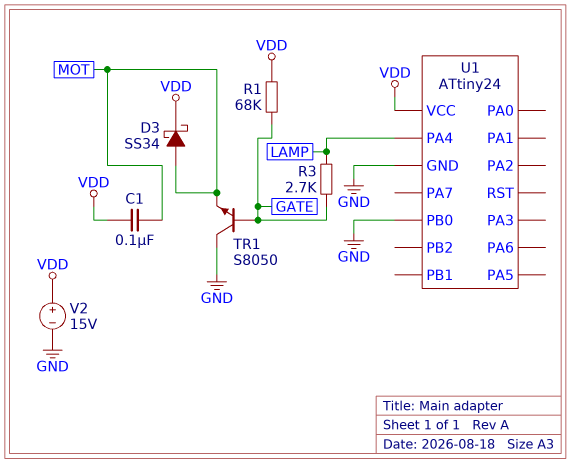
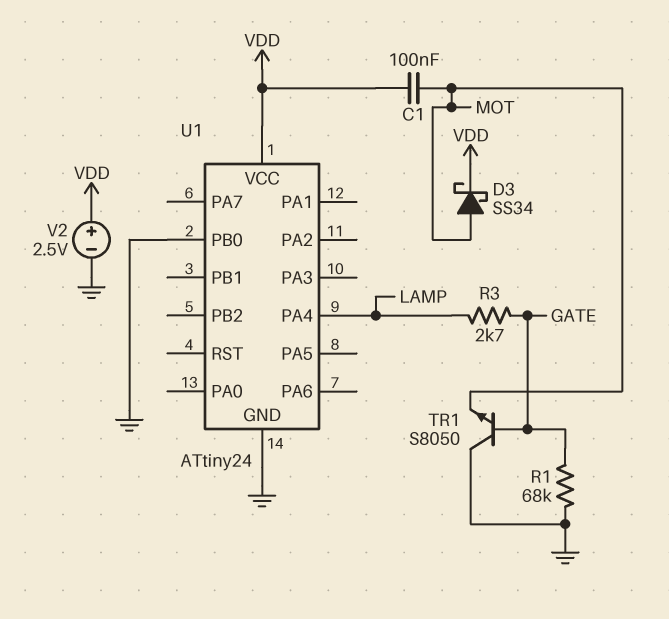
R1: 68k (GATE, VDD) -> 68k (GATE, GND)
V2: 15V (plus VDD, minus GND) -> 2.5V (plus VDD, minus GND)

